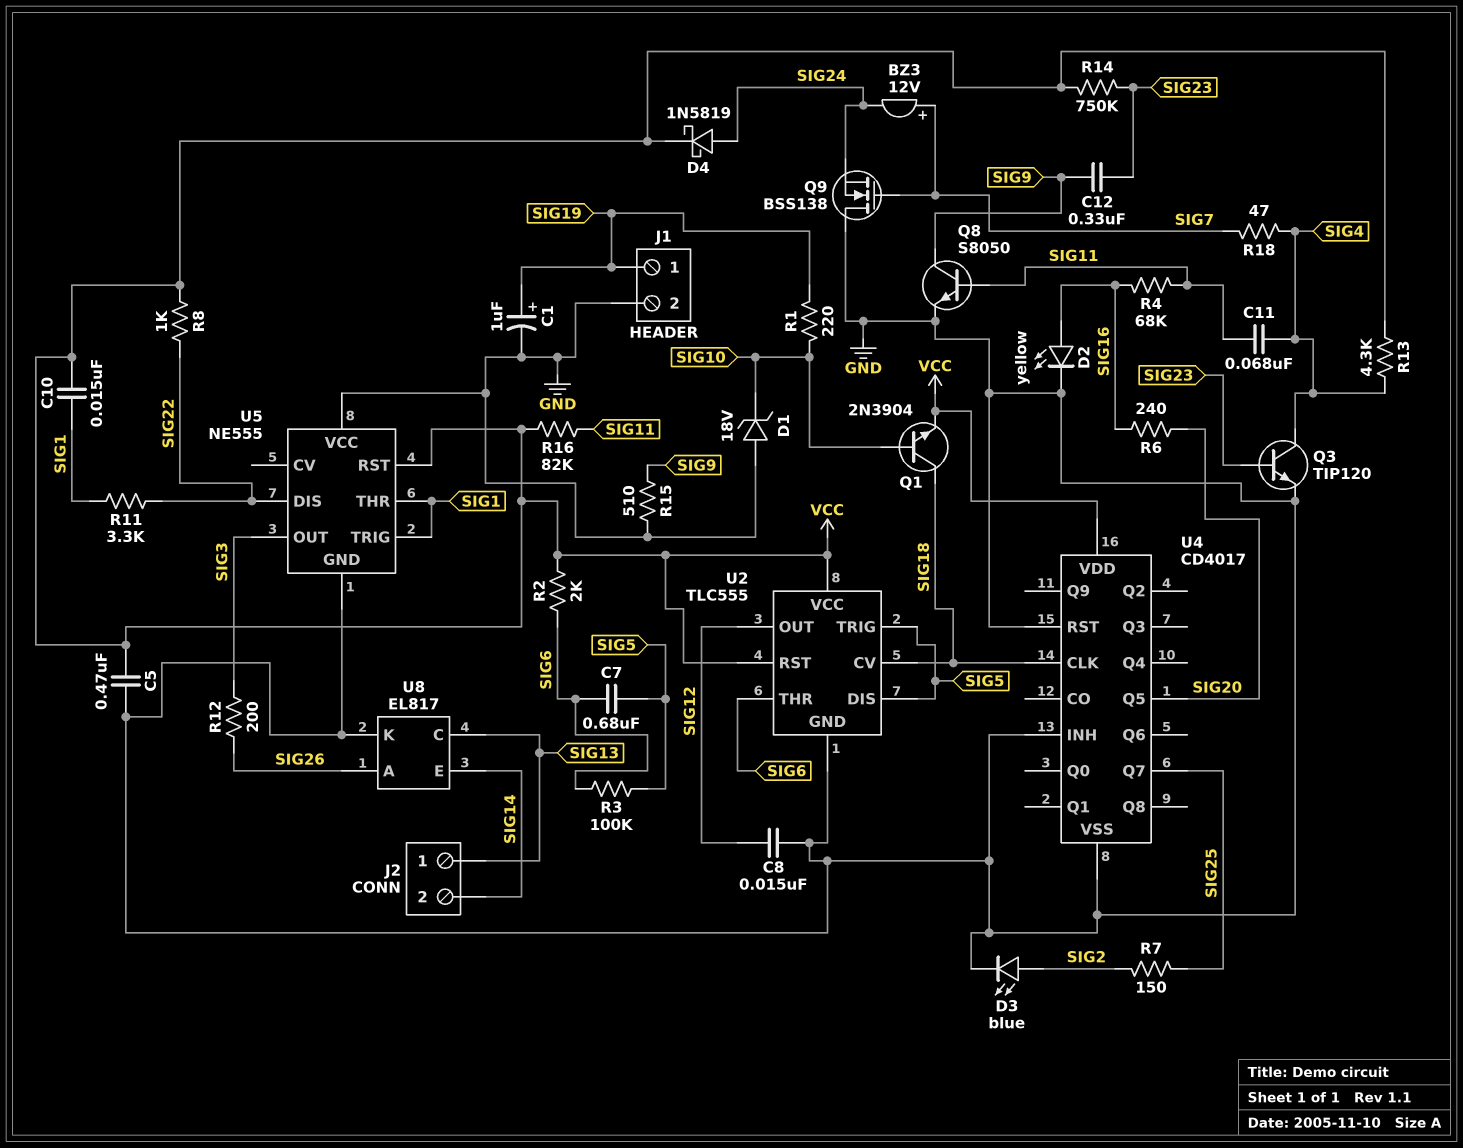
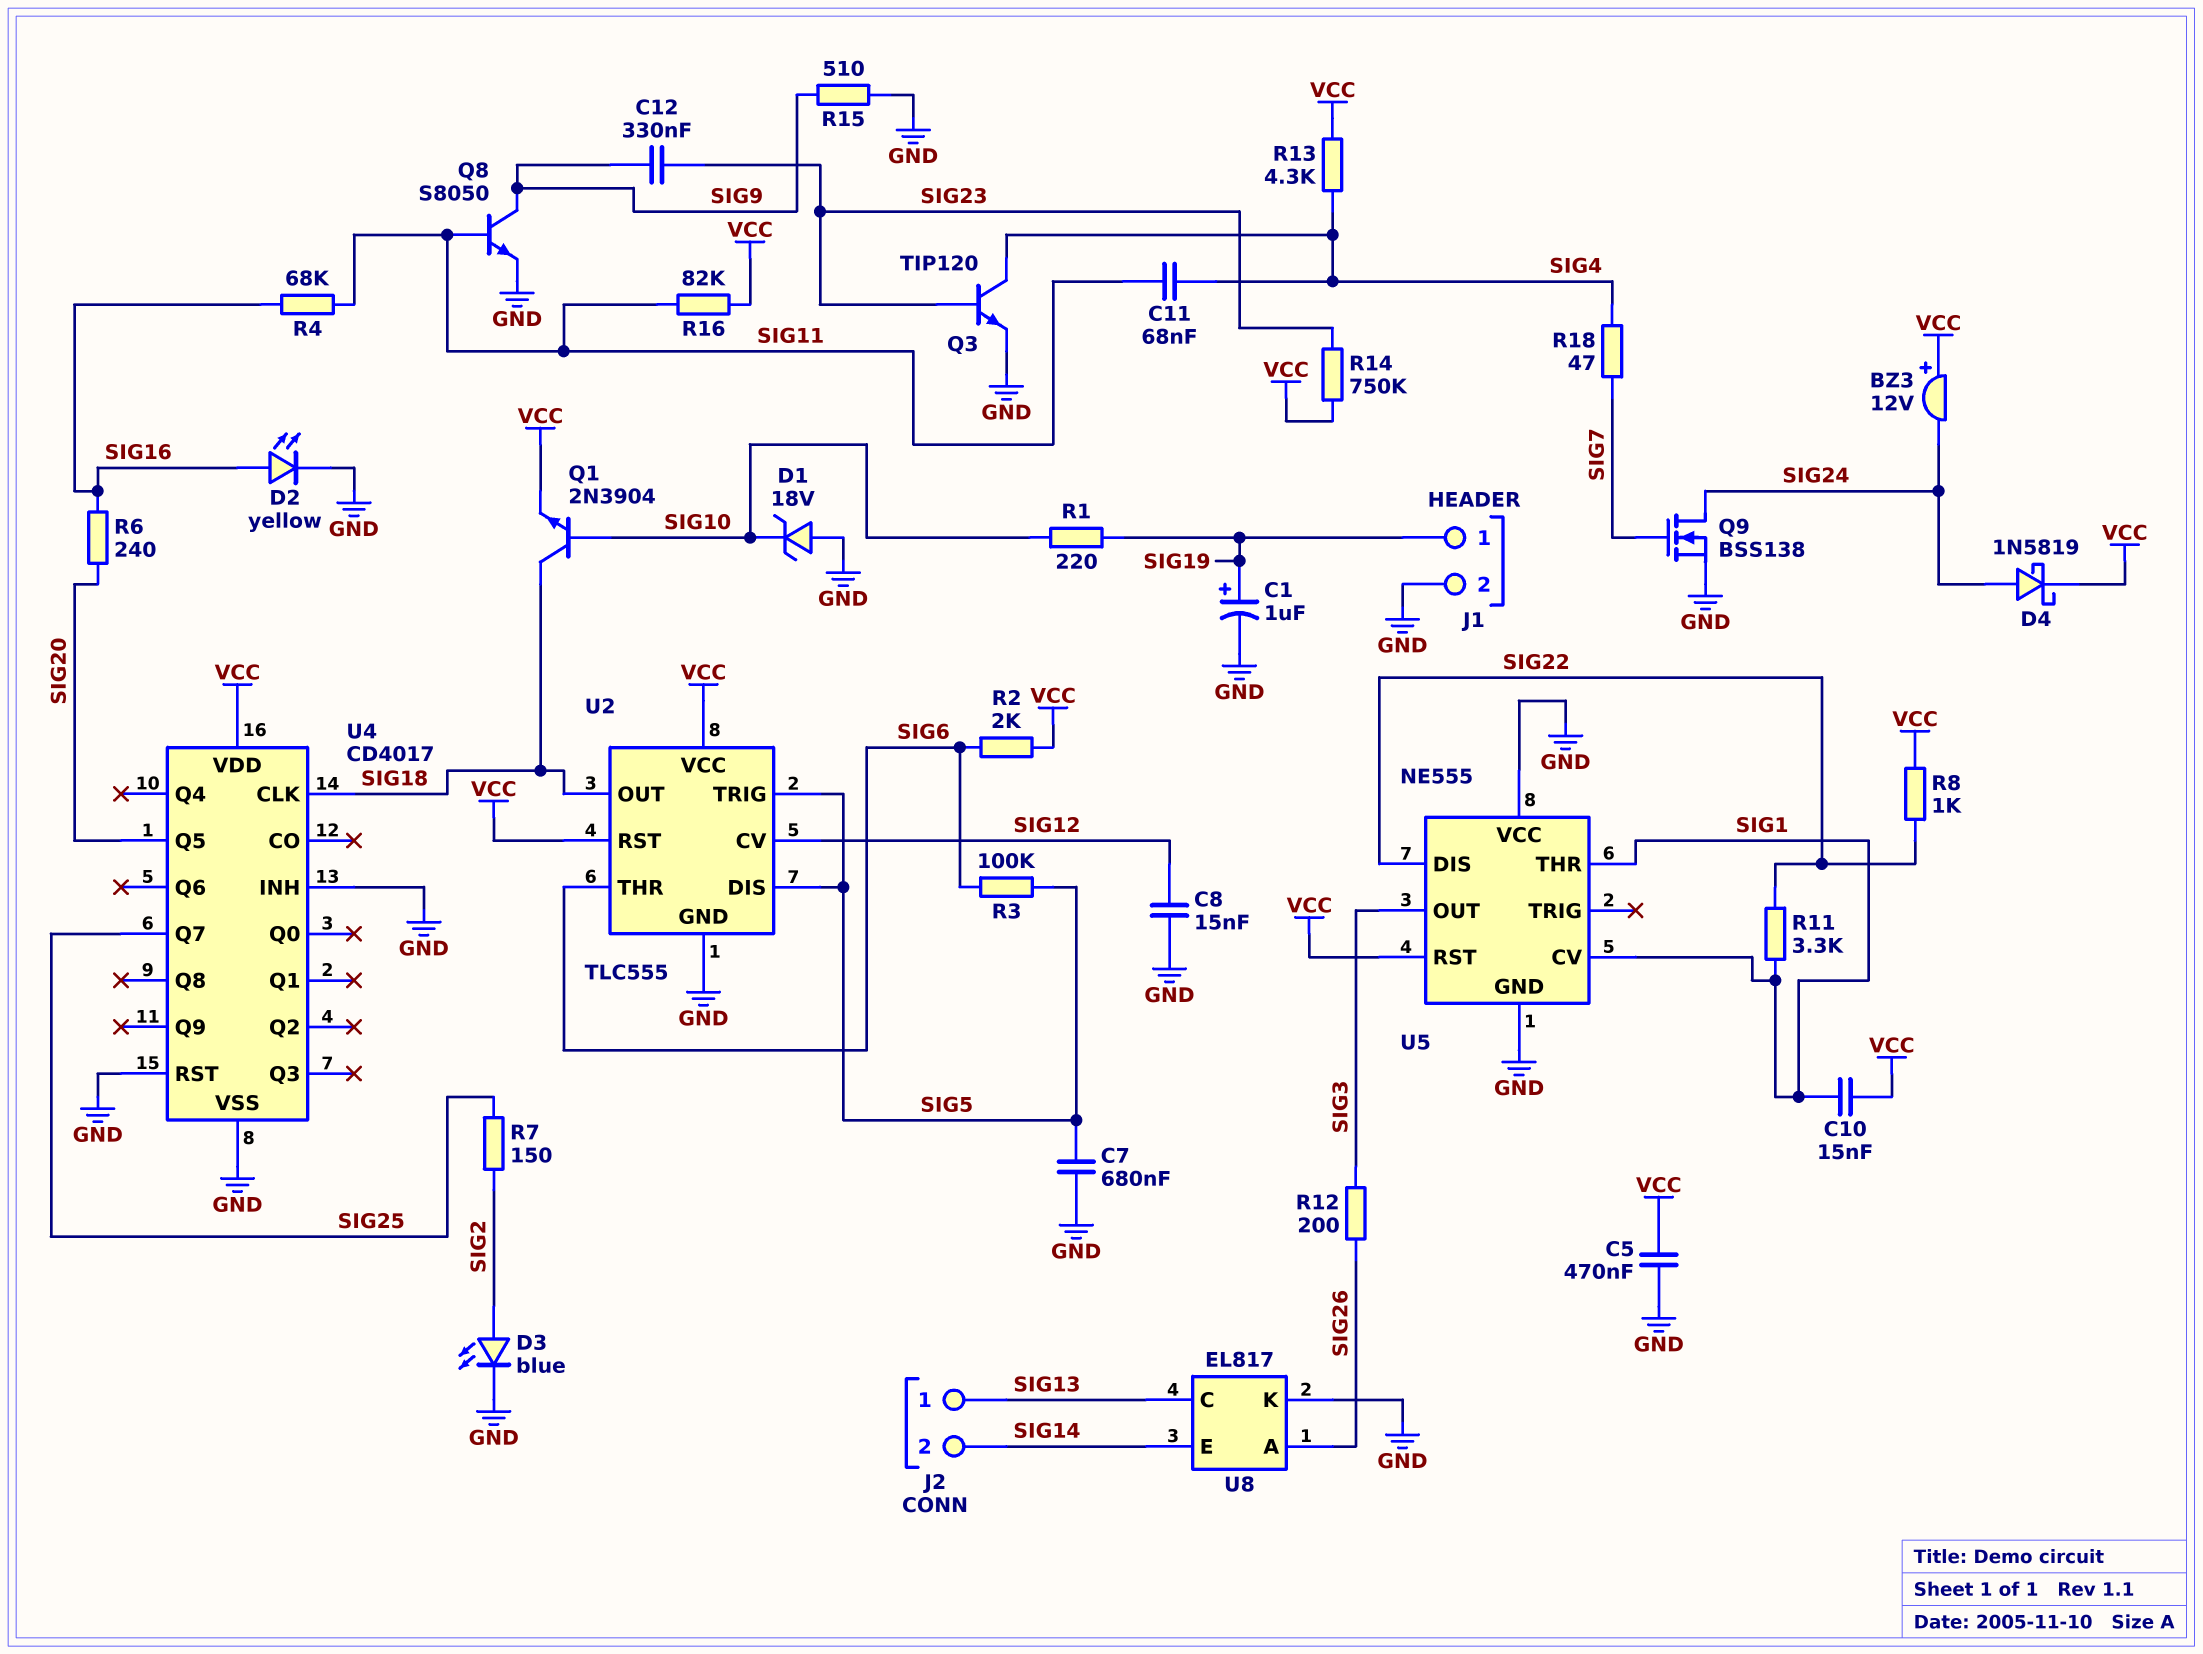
BZ3: buzzer 12V (plus SIG7, minus SIG24) -> buzzer 12V (plus VCC, minus SIG24)
C7: 680nF (SIG5, SIG6) -> 680nF (GND, SIG5)
Q9: NMOS BSS138 (G SIG7, D GND, S SIG24) -> NMOS BSS138 (G SIG7, D SIG24, S GND)
U2 pin CV: SIG18 -> SIG12
U2 pin OUT: SIG12 -> SIG18
U5 pin CV: none -> SIG1
U5 pin TRIG: SIG1 -> none

